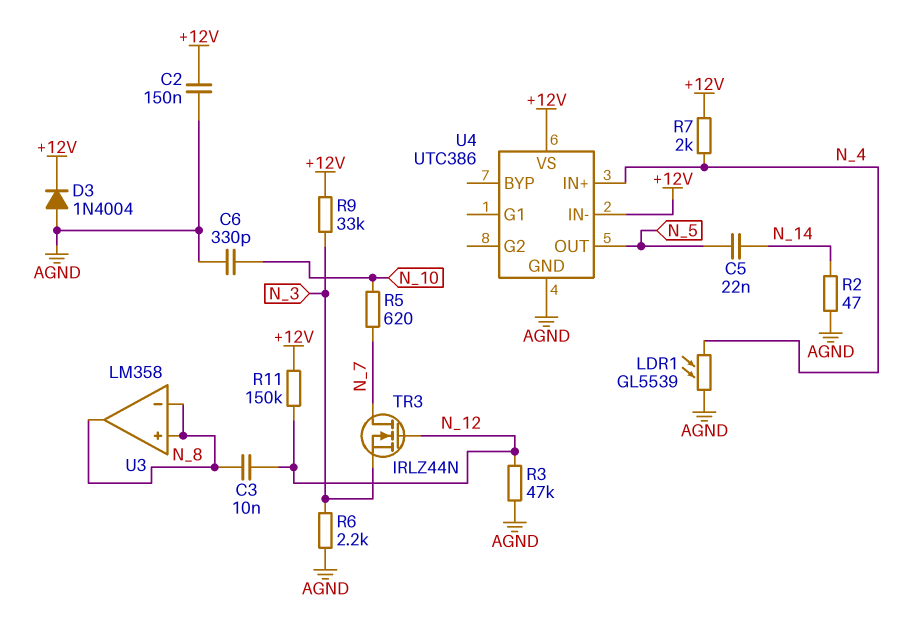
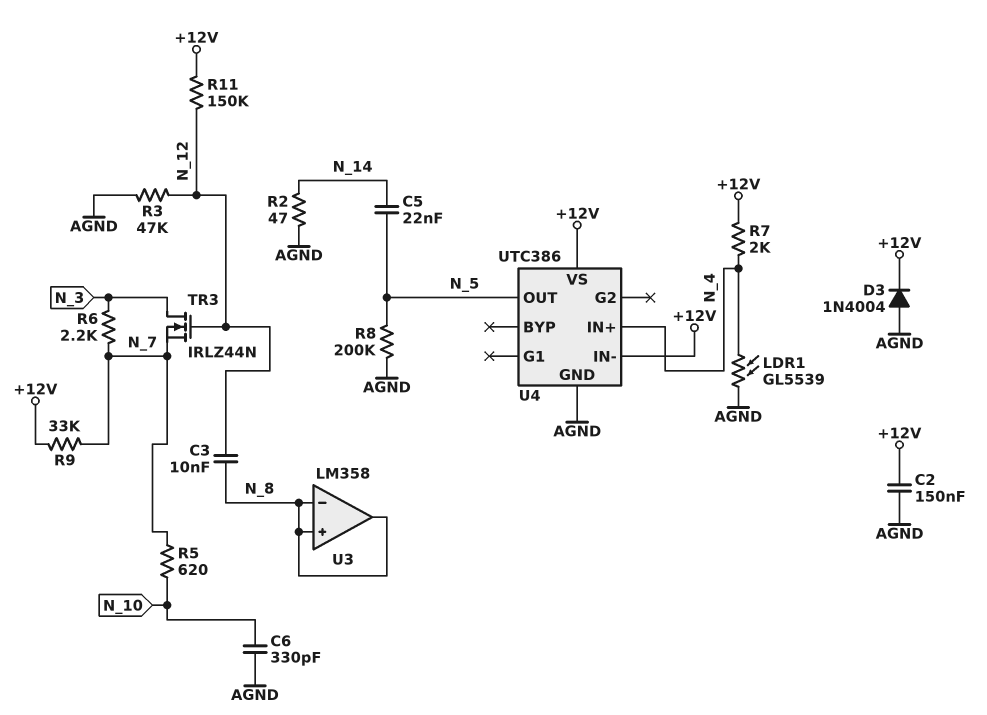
R6: 2.2k (AGND, N_3) -> 2.2k (N_3, N_7)
R8: none -> 200k (AGND, N_5)
R9: 33k (+12V, N_3) -> 33k (+12V, N_7)
TR3: NMOS IRLZ44N (G N_12, D N_7, S N_3) -> NMOS IRLZ44N (G N_12, D N_3, S N_7)

